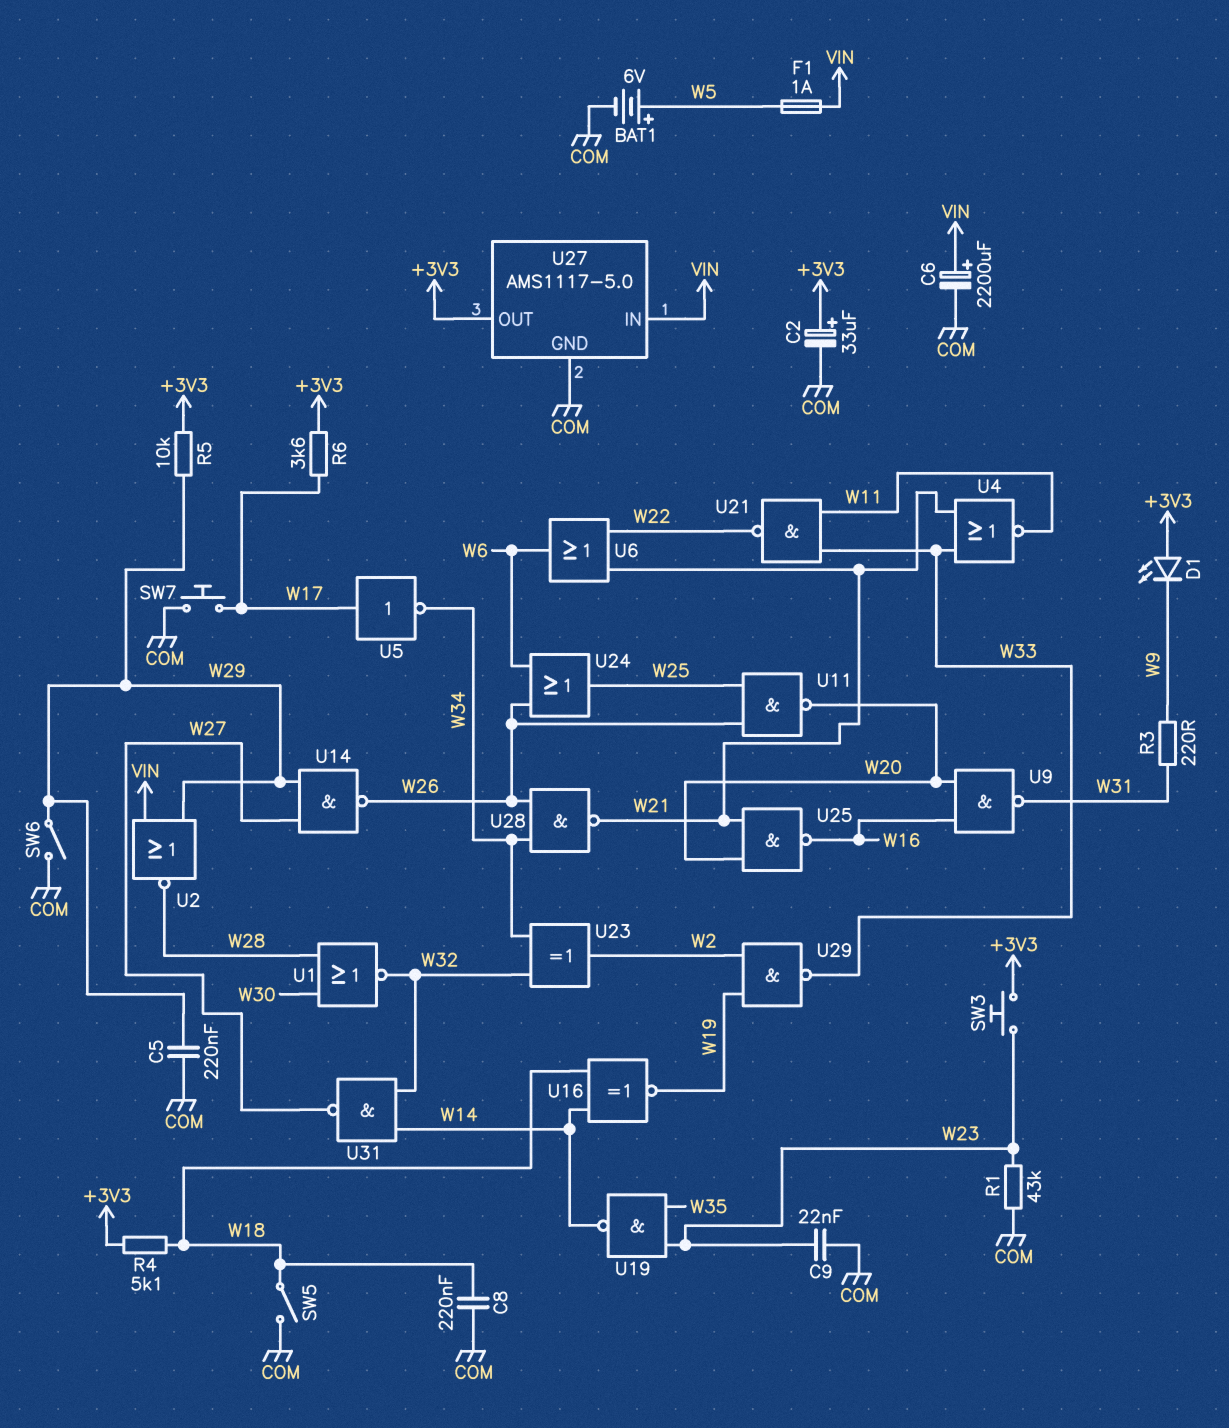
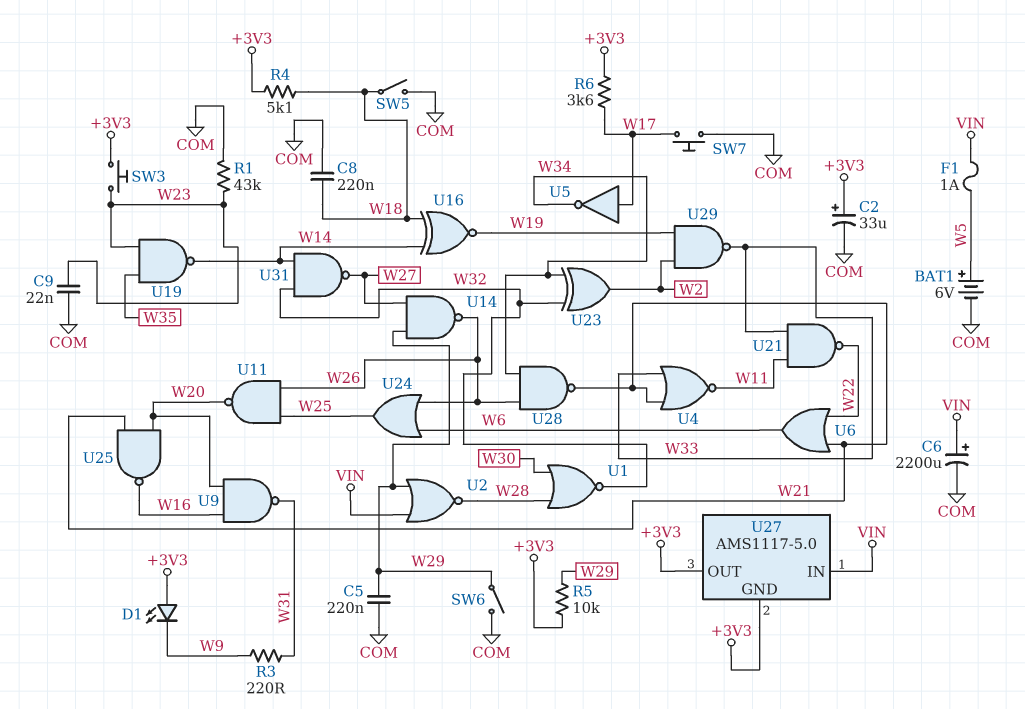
U27 pin GND: COM -> +3V3

